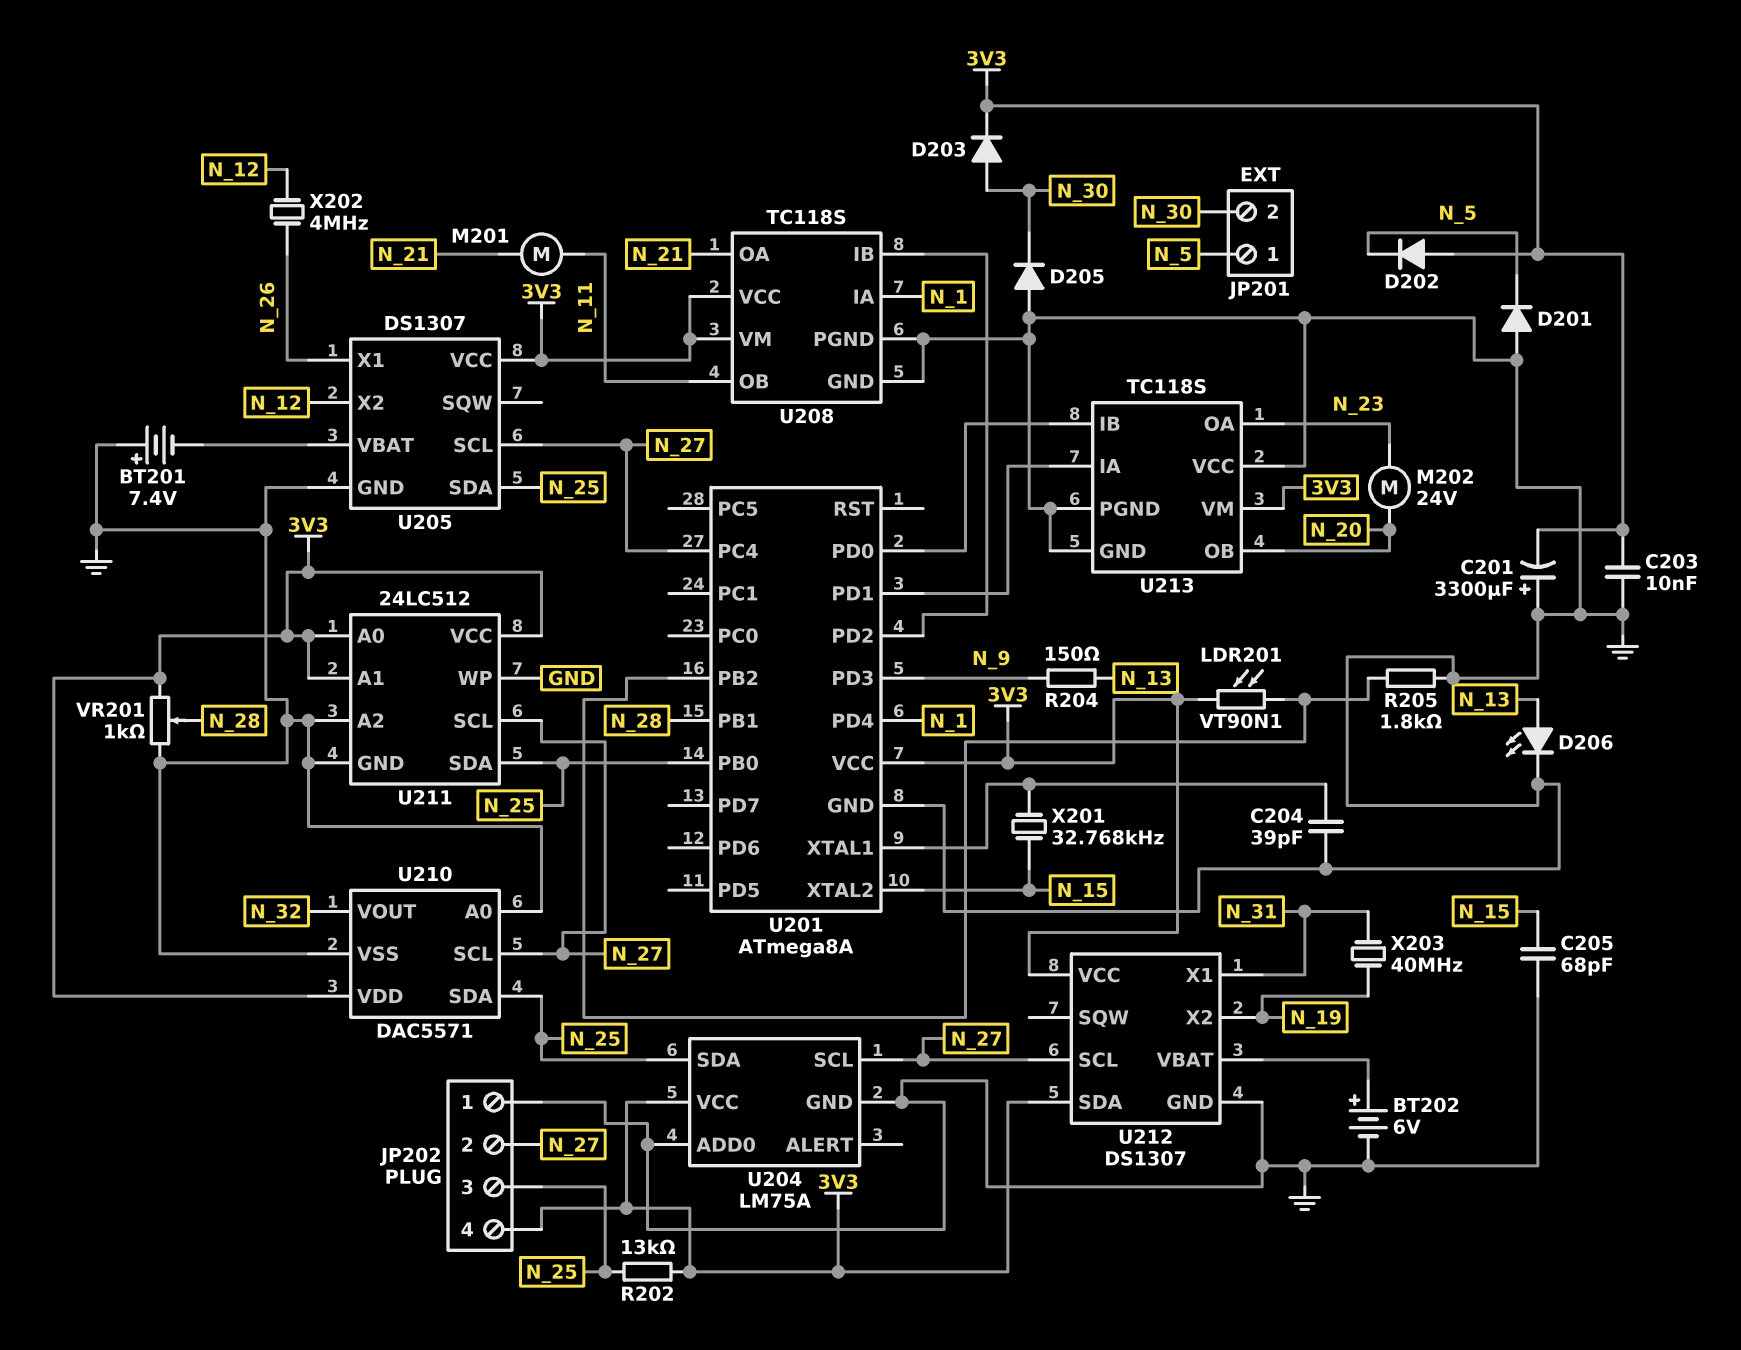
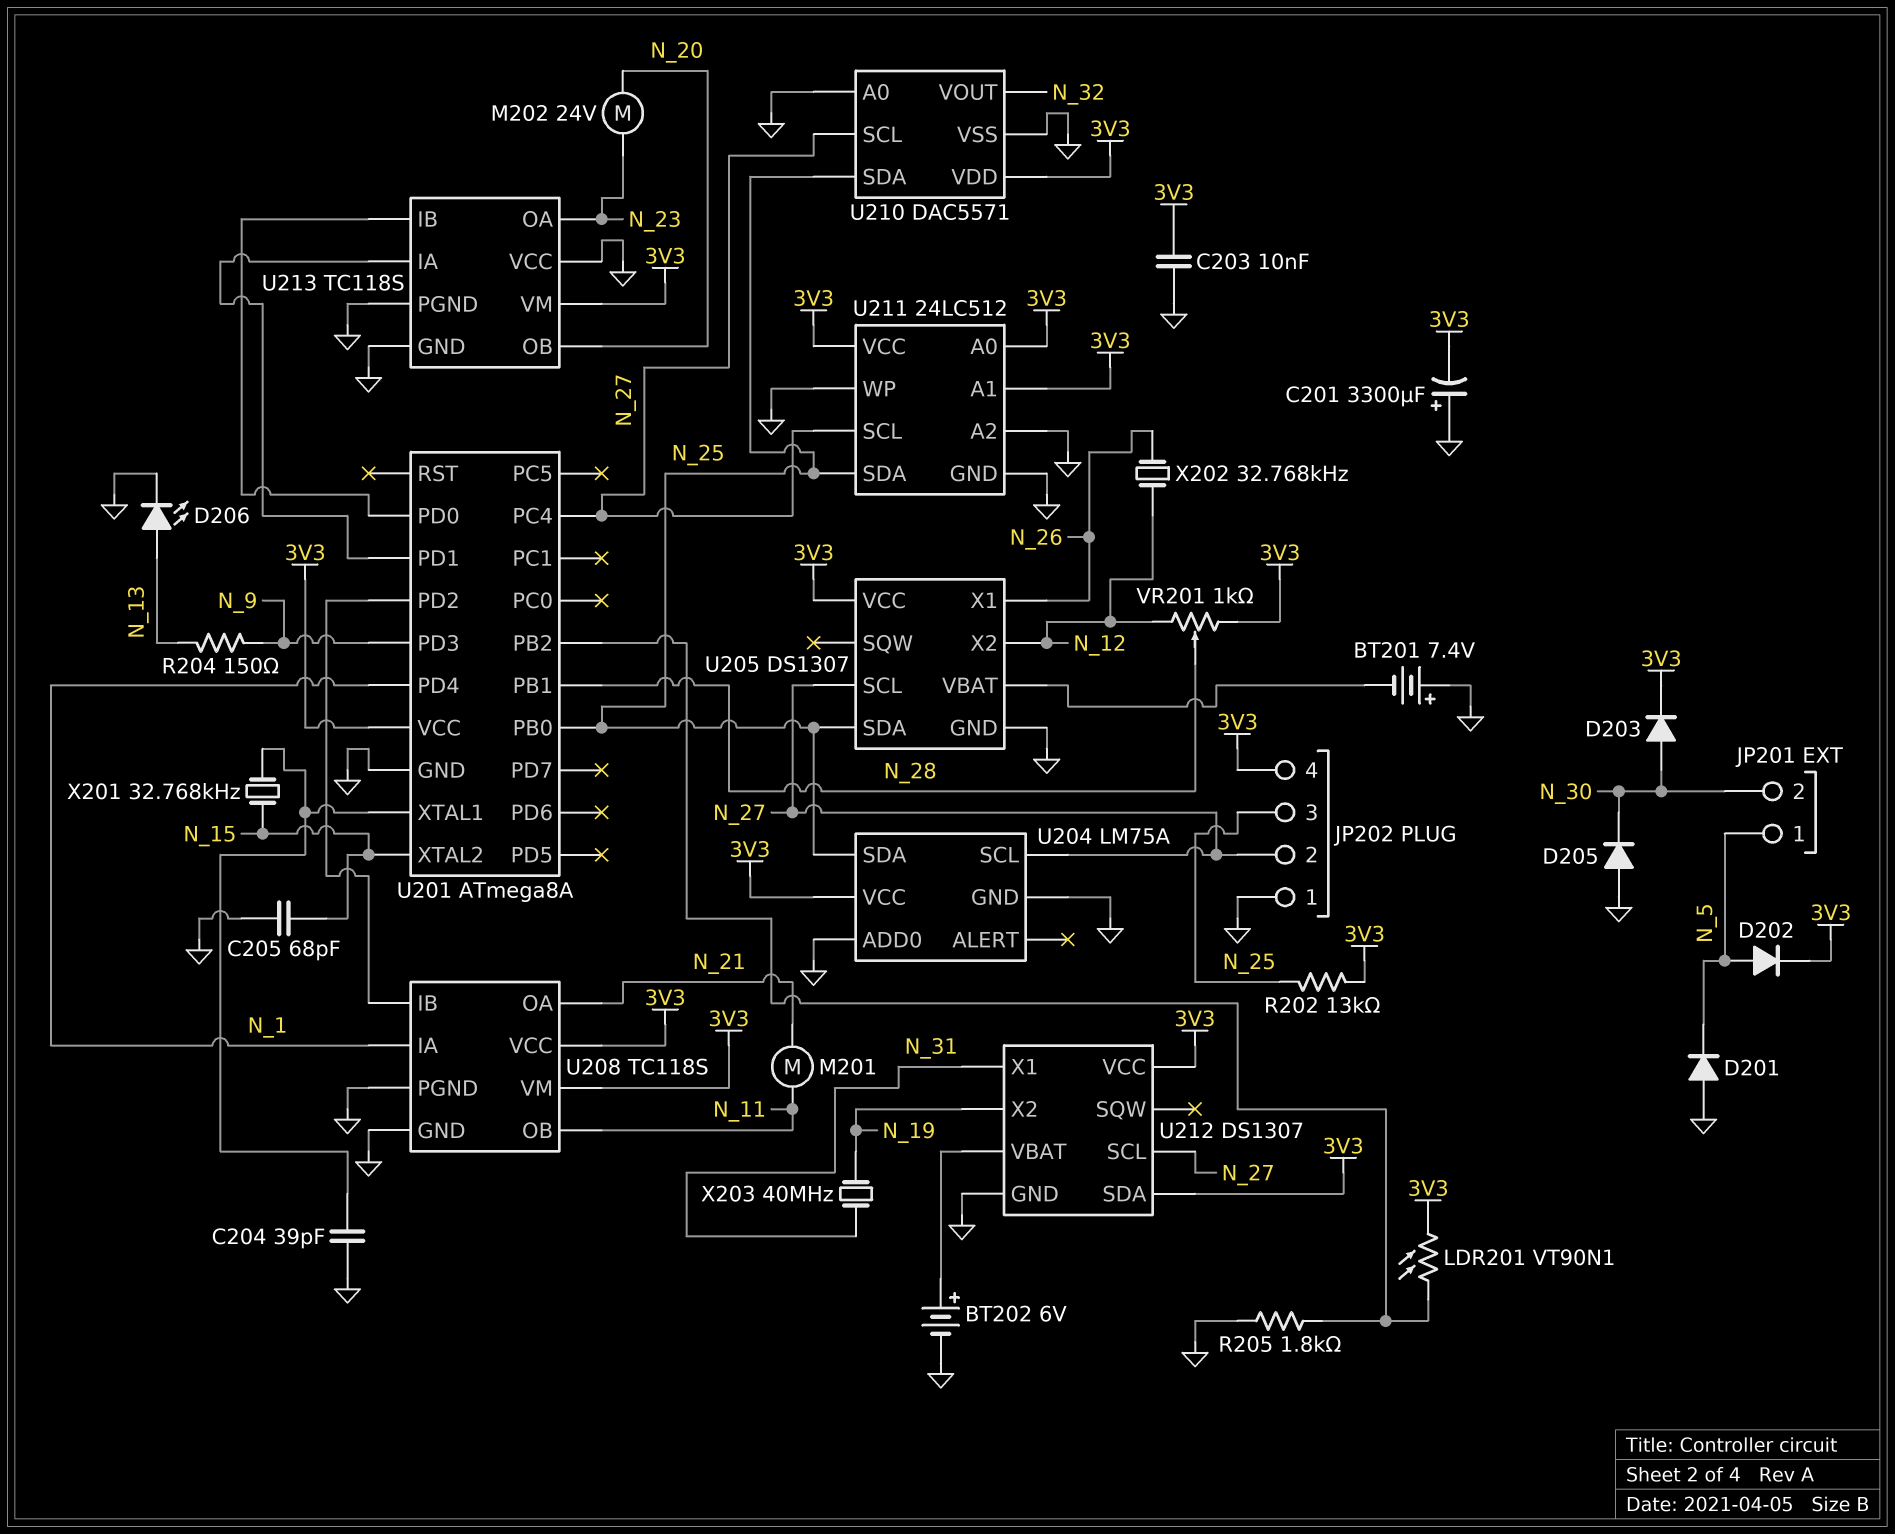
D202: diode (A 3V3, K N_5) -> diode (A N_5, K 3V3)
VR201: 1k (3V3, GND, wiper N_28) -> 1k (3V3, N_12, wiper N_28)
X202: 4MHz (N_12, N_26) -> 32.768kHz (N_12, N_26)

